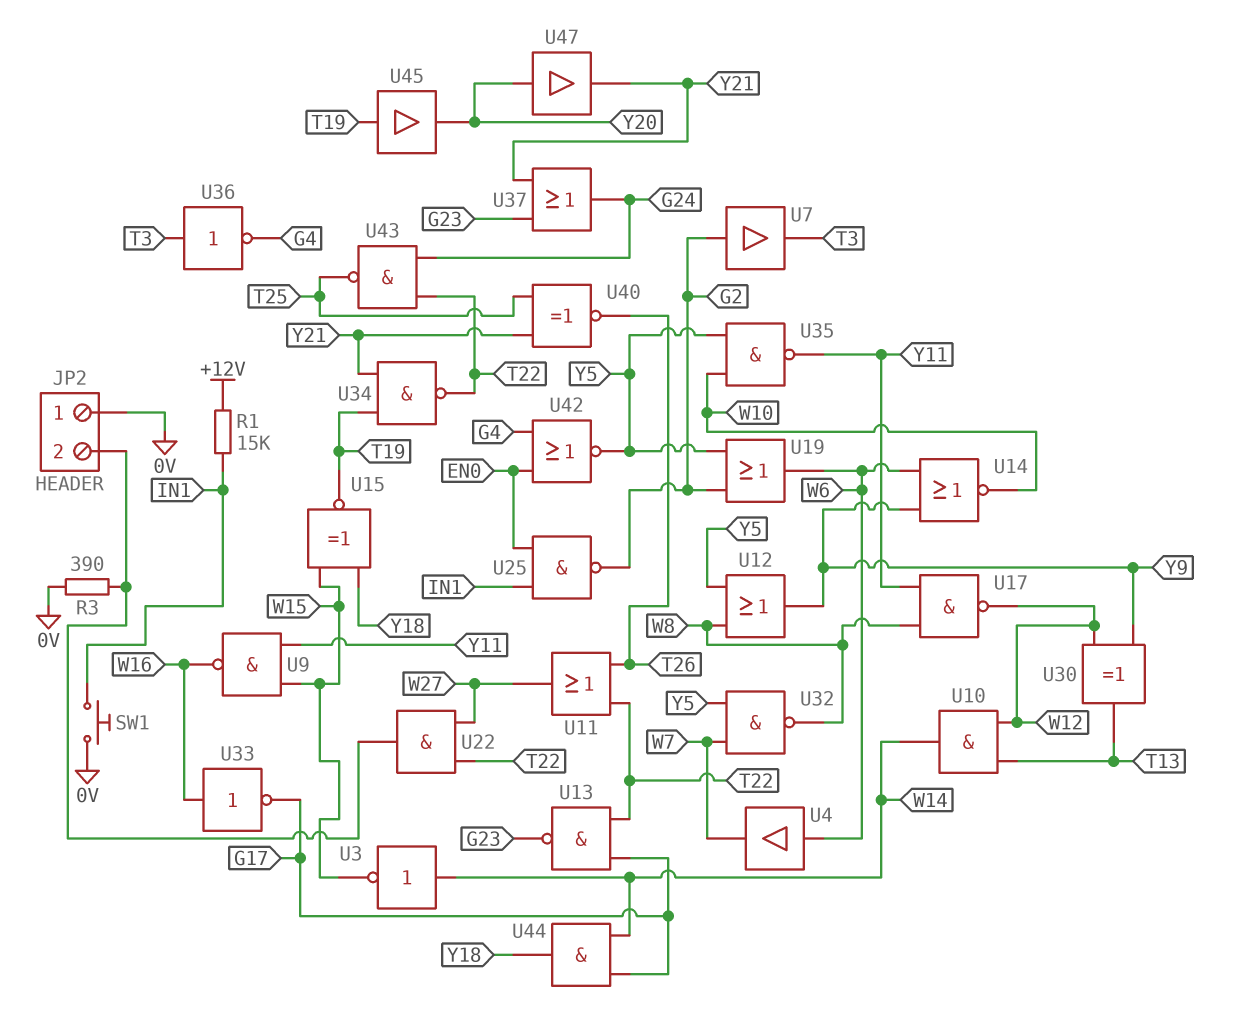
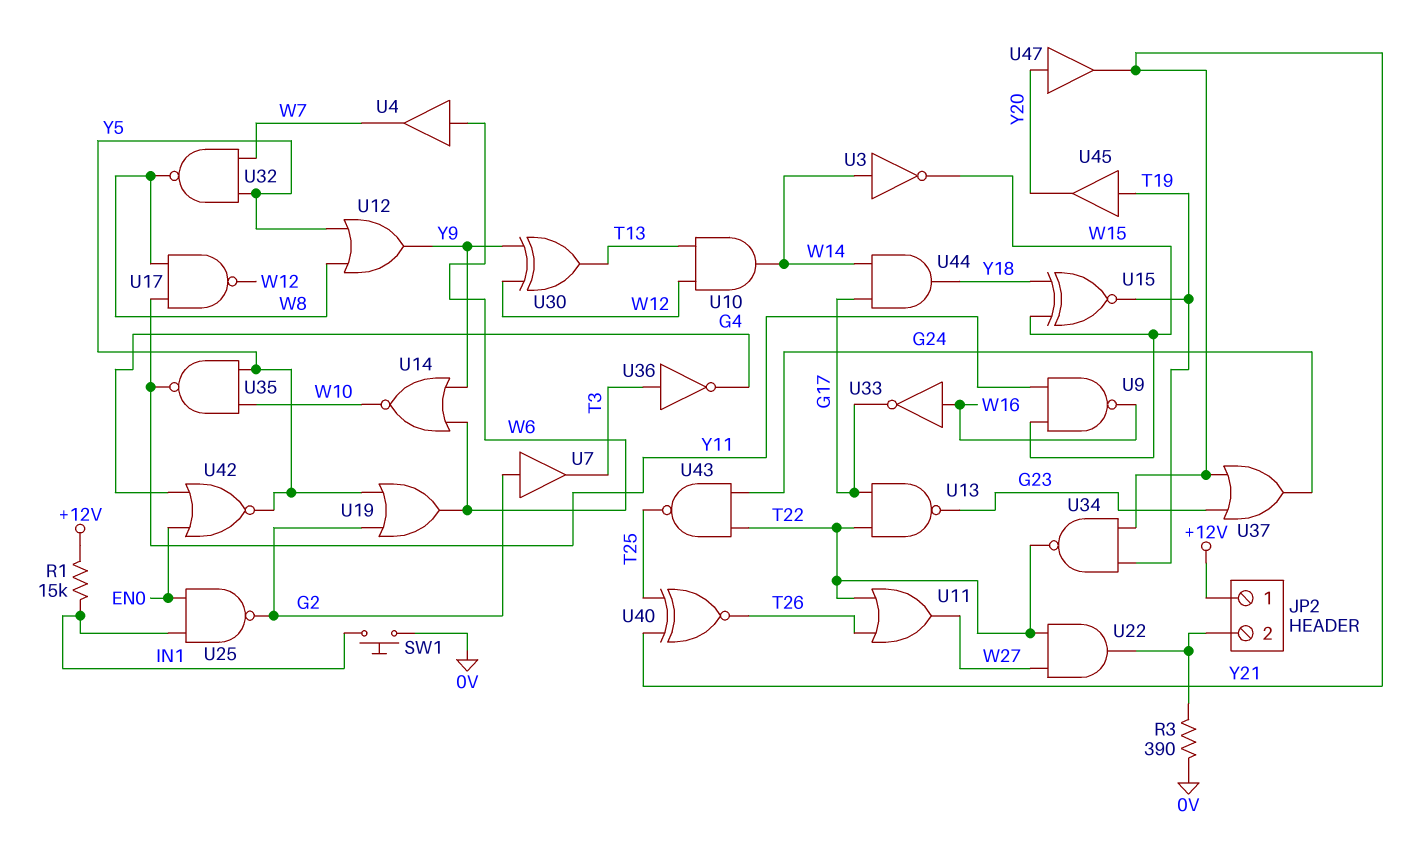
JP2 pin 1: 0V -> +12V

